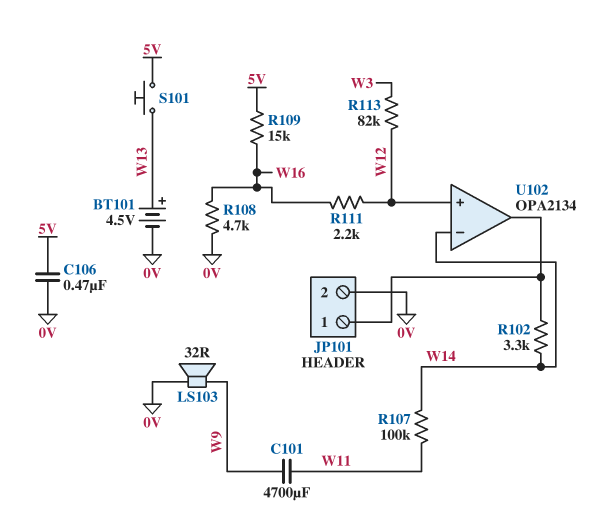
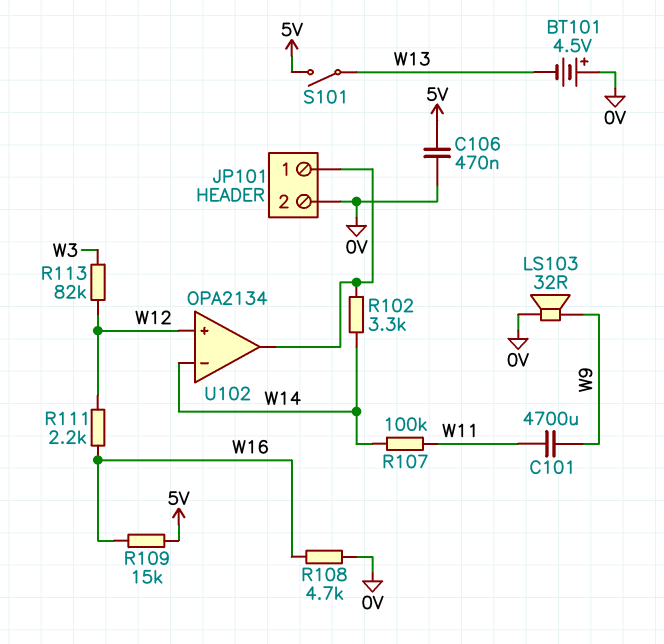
BT101: 4.5V (plus W13, minus 0V) -> 4.5V (plus 0V, minus W13)
S101: button (5V, W13) -> switch (5V, W13)

